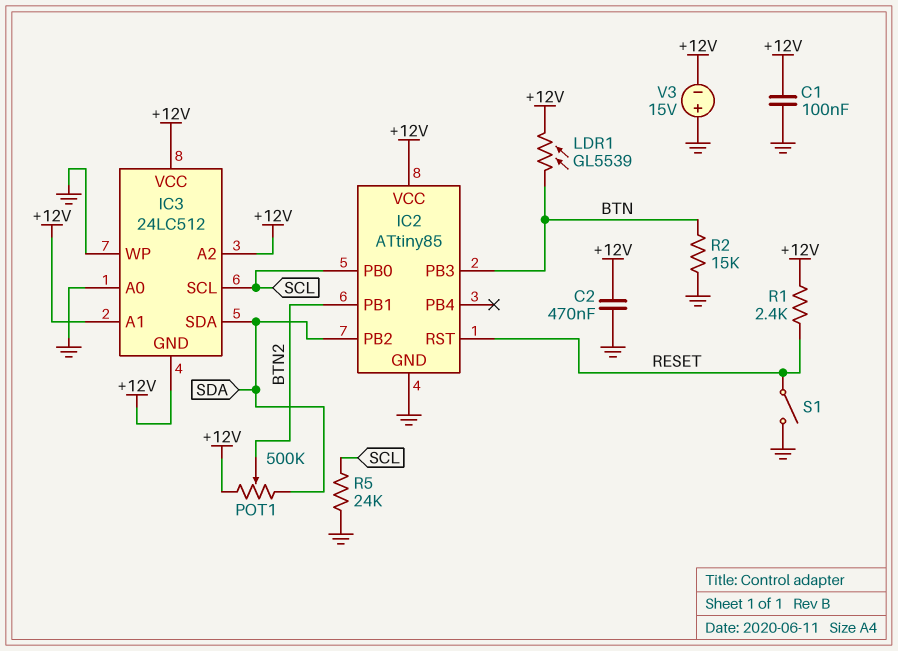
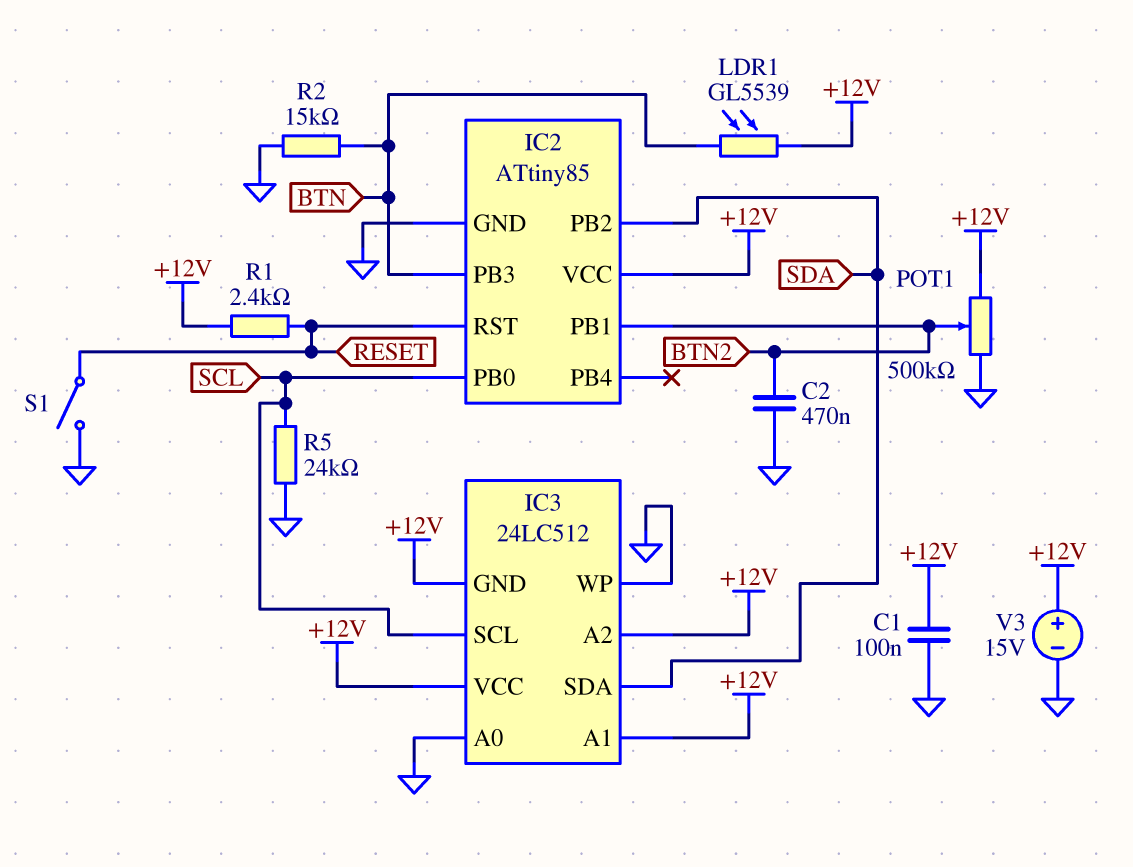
C2: 470nF (+12V, GND) -> 470nF (BTN2, GND)
POT1: 500k (+12V, SDA, wiper BTN2) -> 500k (+12V, GND, wiper BTN2)
V3: 15V (plus GND, minus +12V) -> 15V (plus +12V, minus GND)

